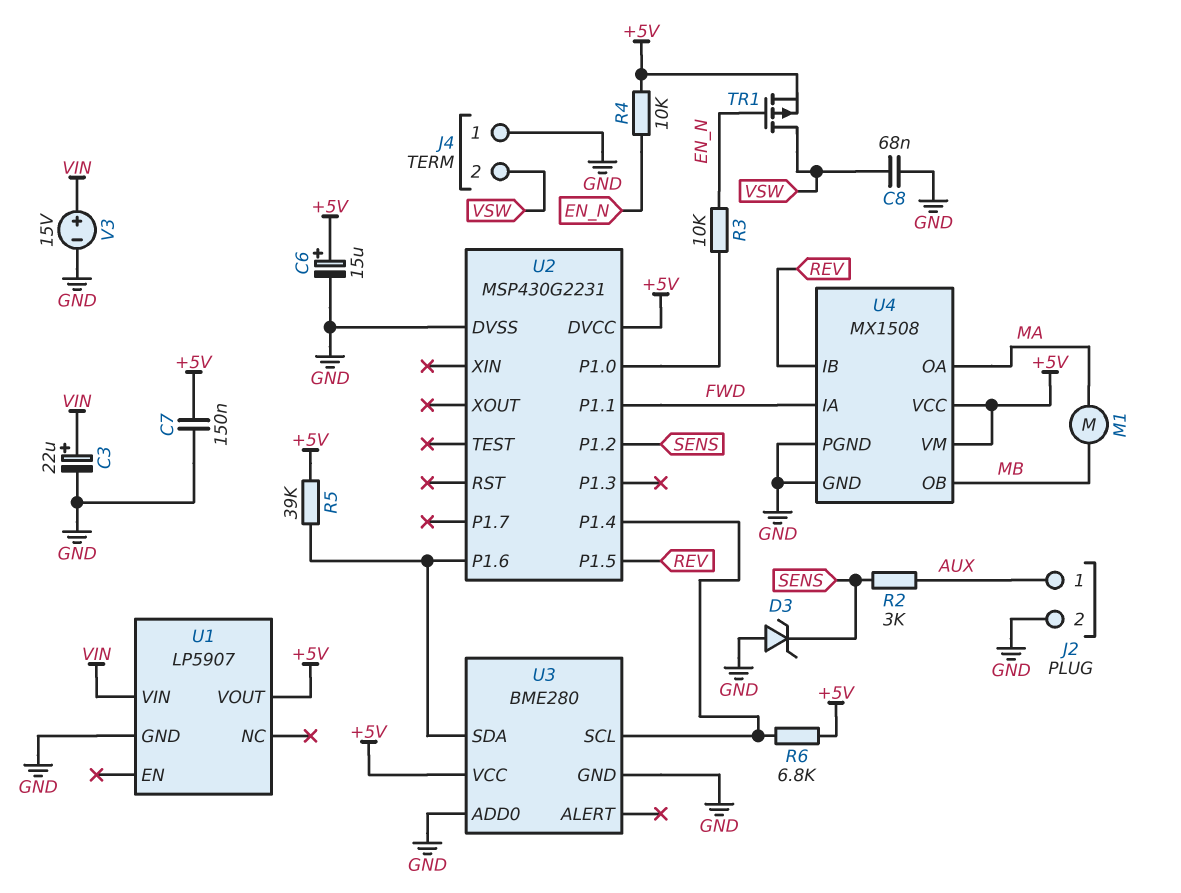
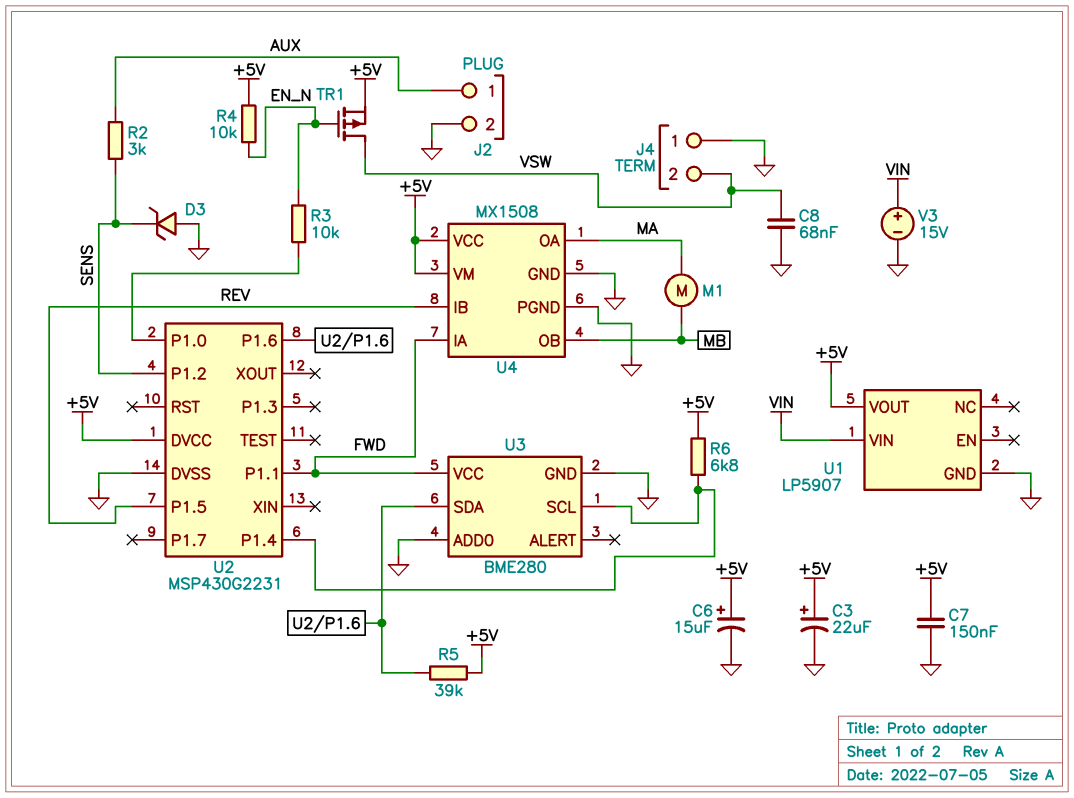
C3: 22uF (plus VIN, minus GND) -> 22uF (plus +5V, minus GND)
U3 pin VCC: +5V -> FWD

